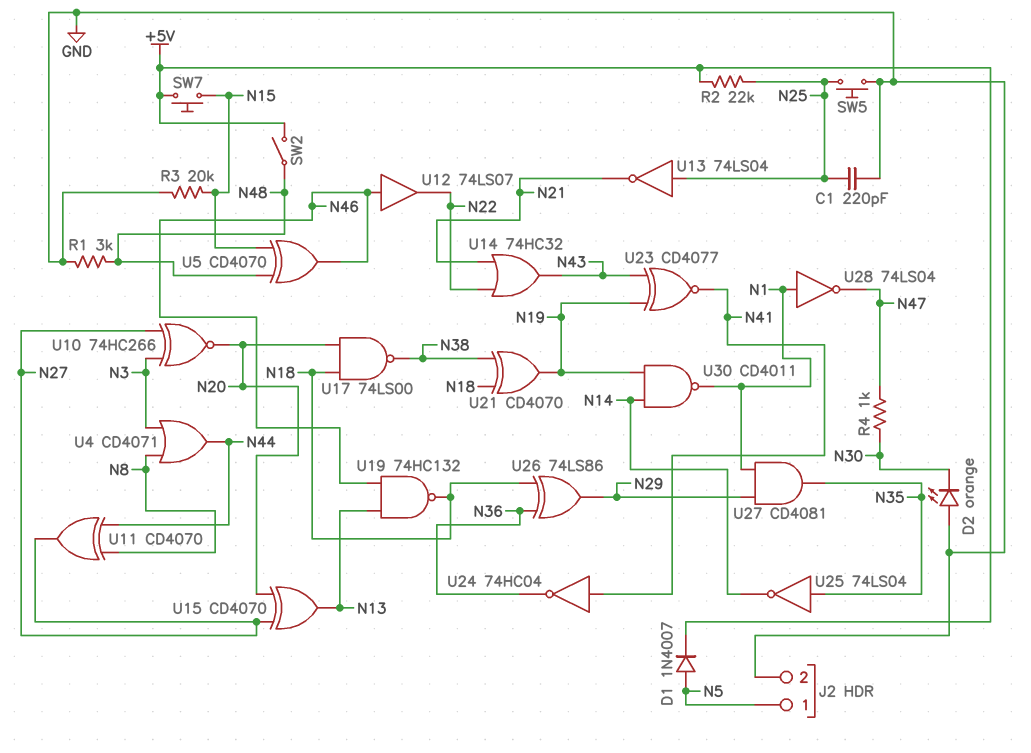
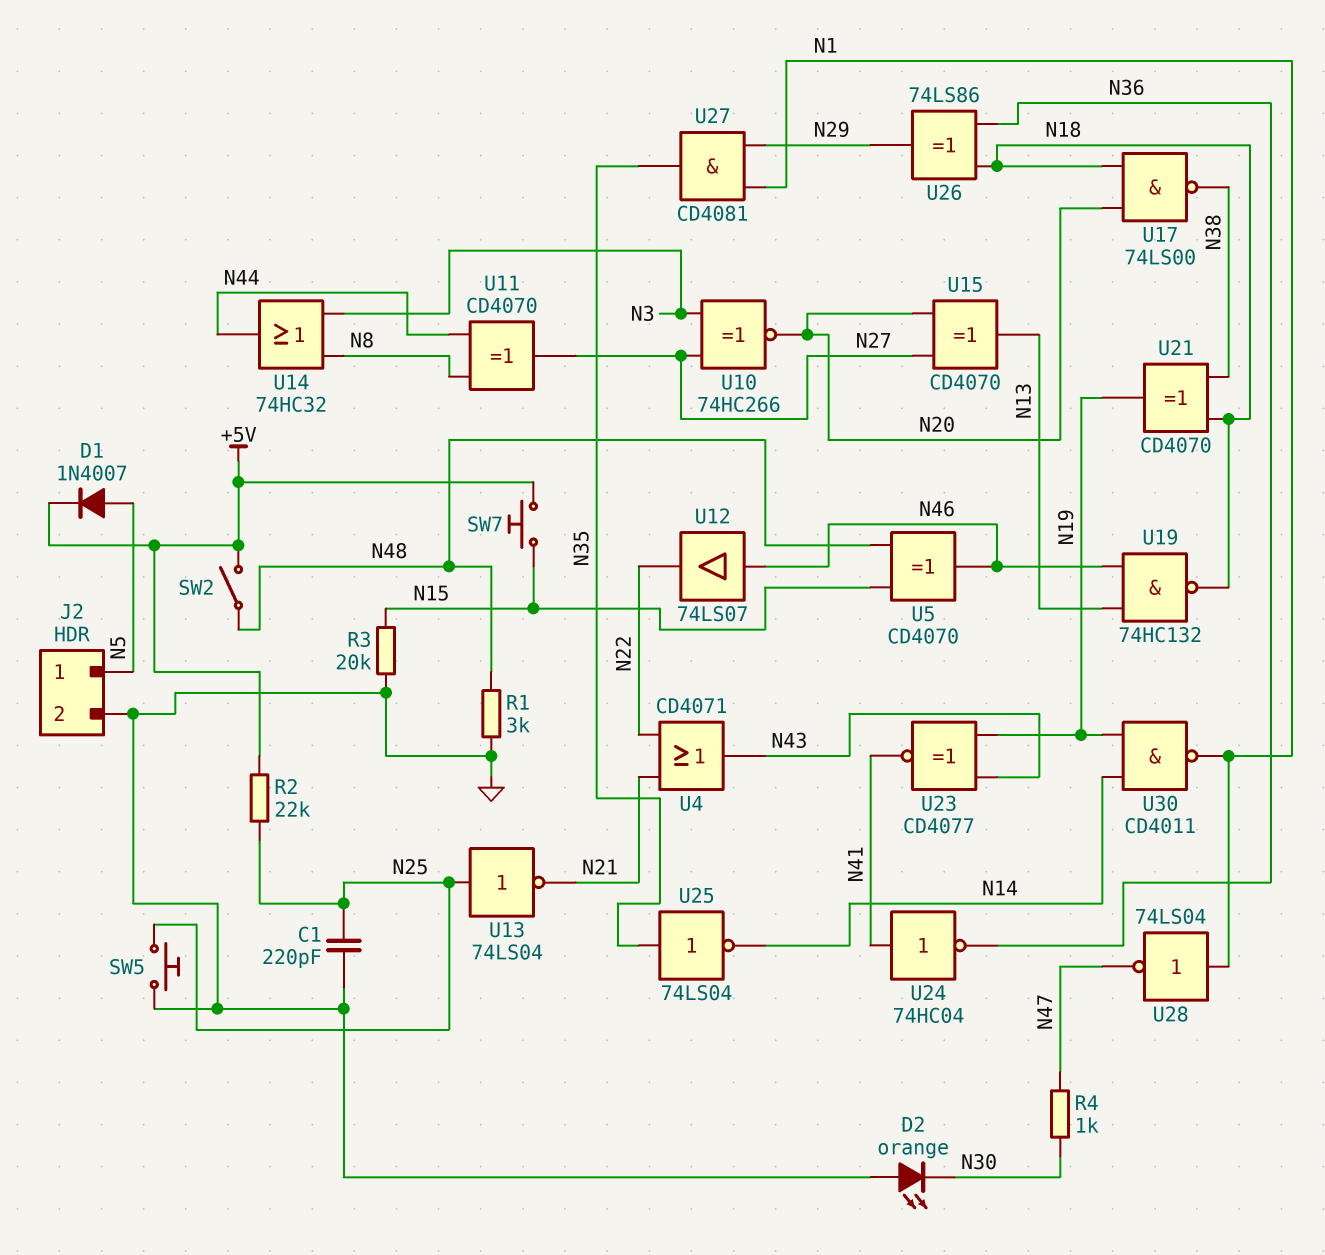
U4: OR CD4071 (in N3, in N8, out N44) -> OR CD4071 (in N21, in N22, out N43)
U14: OR 74HC32 (in N21, in N22, out N43) -> OR 74HC32 (in N3, in N8, out N44)

